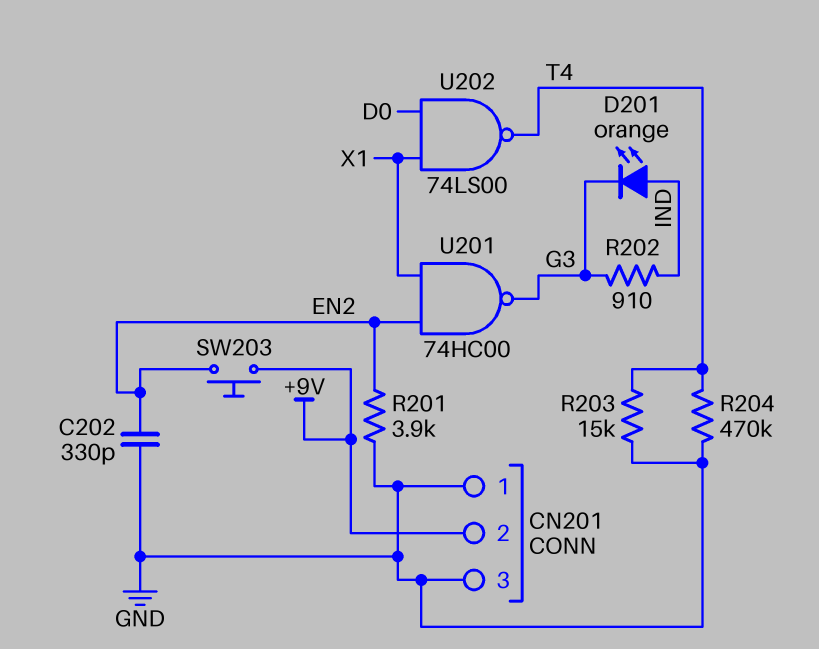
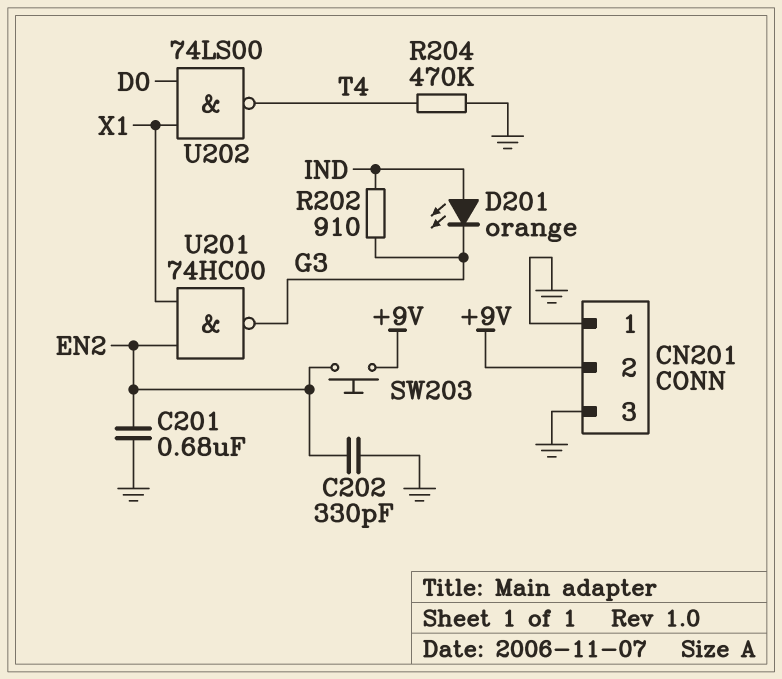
C201: none -> 680nF (EN2, GND)
R201: 3.9k (EN2, GND) -> none
R203: 15k (GND, T4) -> none

